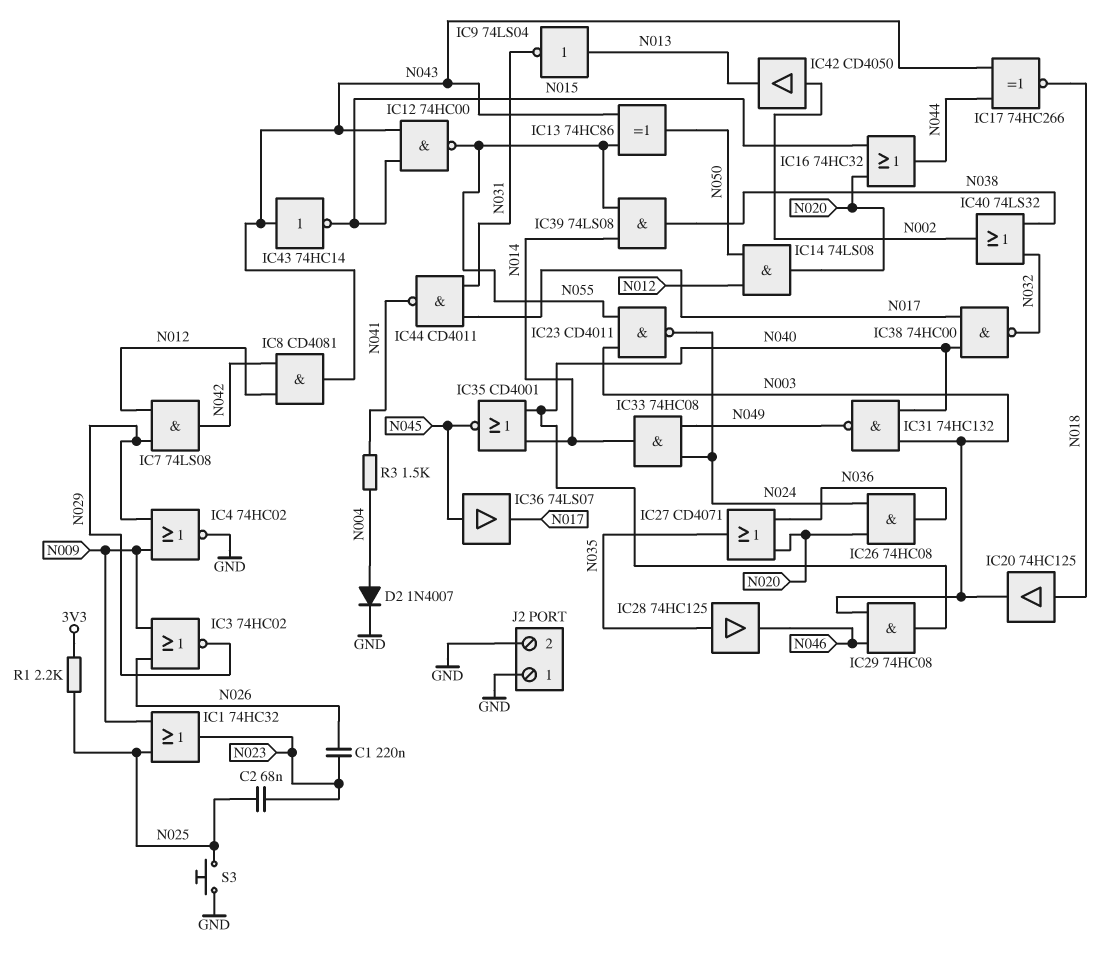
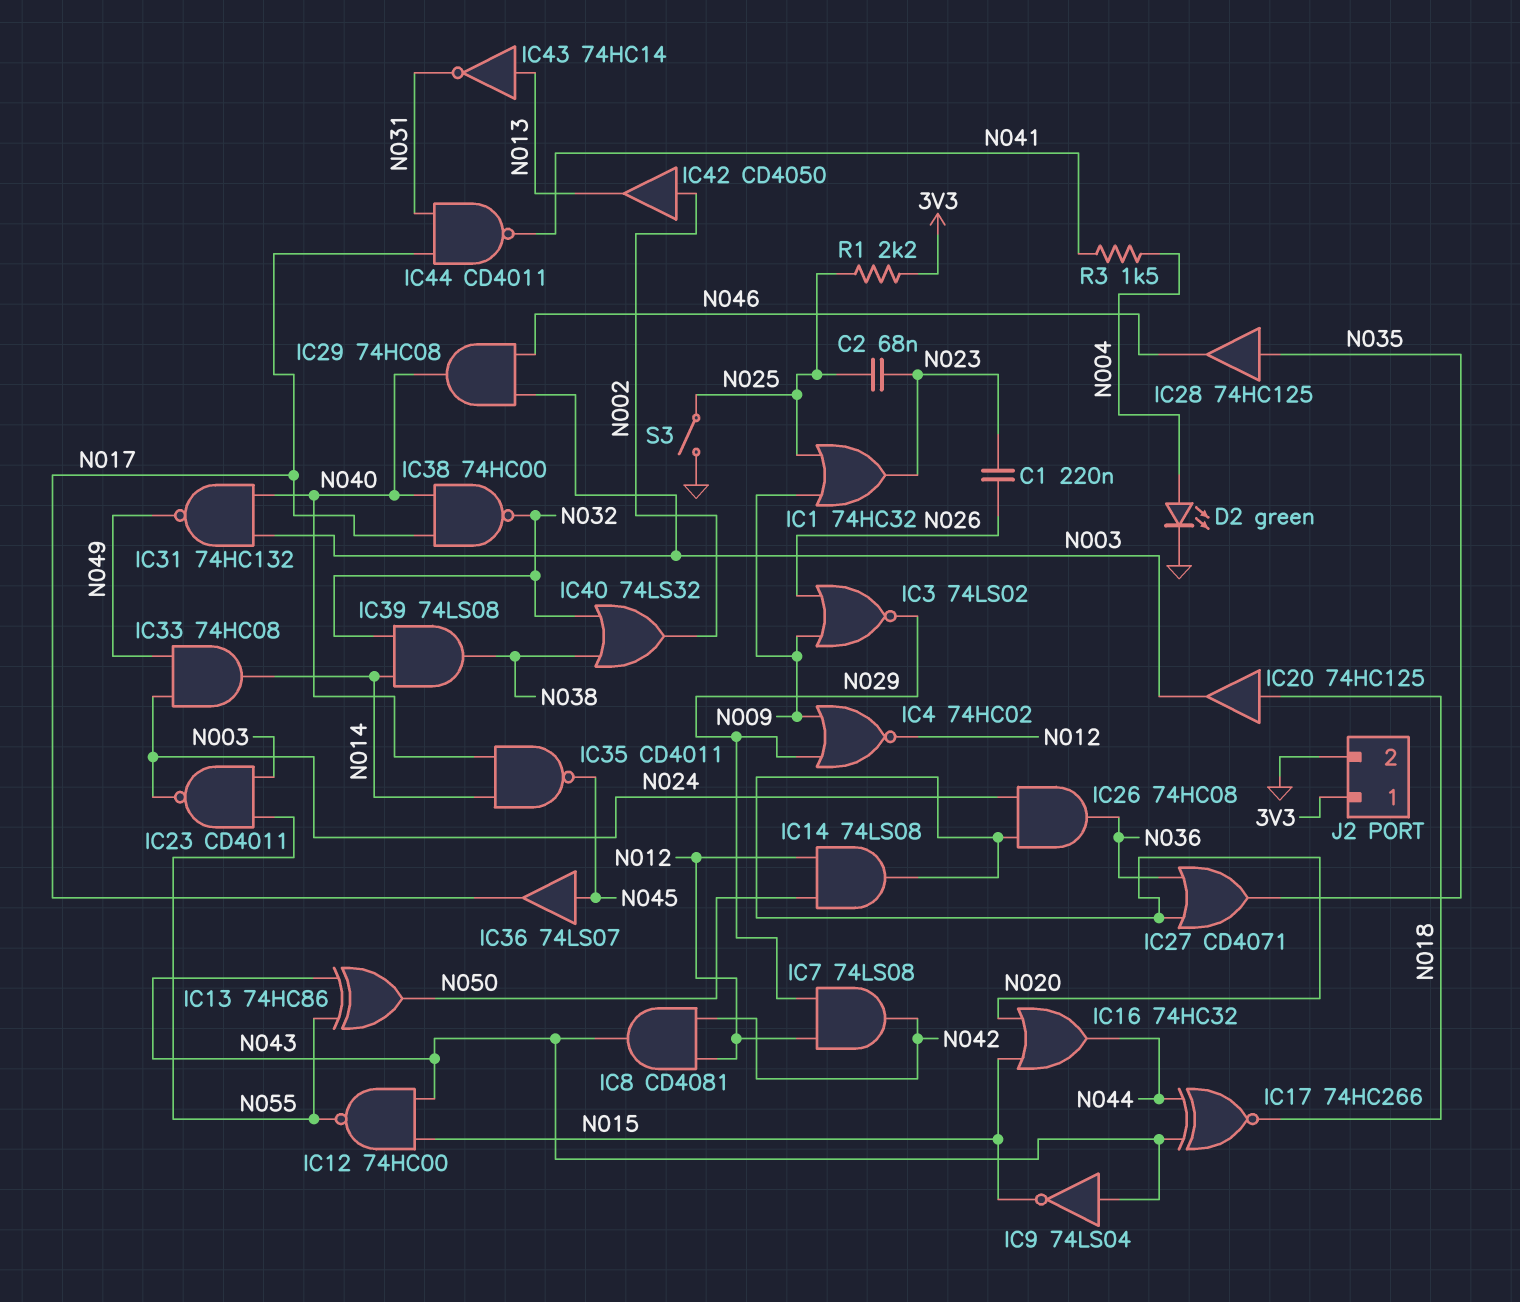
D2: diode 1N4007 (A N004, K GND) -> LED green (A N004, K GND)
IC3: NOR 74HC02 (in N009, in N026, out N029) -> NOR 74LS02 (in N009, in N026, out N029)
IC4: NOR 74HC02 (in N009, in N029, out GND) -> NOR 74HC02 (in N009, in N029, out N012)
IC9: NOT 74LS04 (in N013, out N031) -> NOT 74LS04 (in N043, out N015)
IC35: NOR CD4001 (in N014, in N040, out N045) -> NAND CD4011 (in N014, in N040, out N045)
IC39: AND 74LS08 (in N014, in N055, out N038) -> AND 74LS08 (in N014, in N032, out N038)
IC43: NOT 74HC14 (in N043, out N015) -> NOT 74HC14 (in N013, out N031)
J2 pin 1: GND -> 3V3
S3: button (GND, N025) -> switch (GND, N025)

